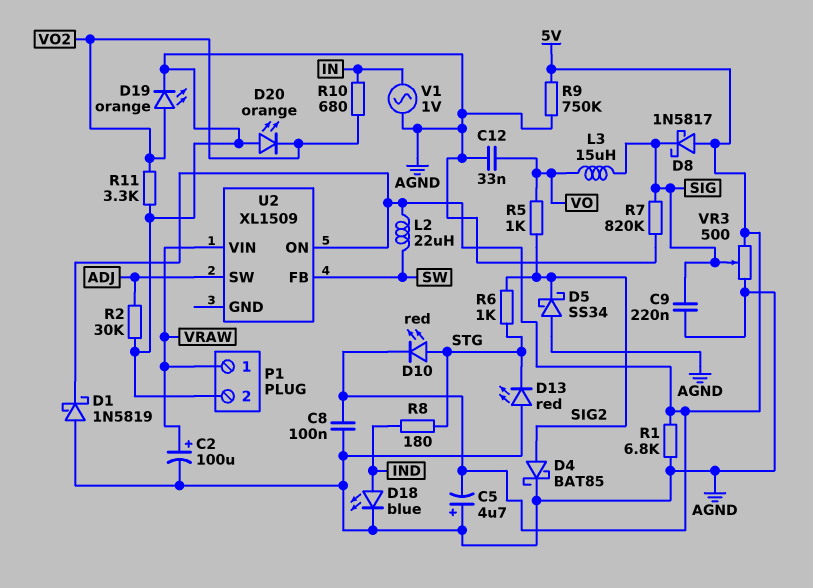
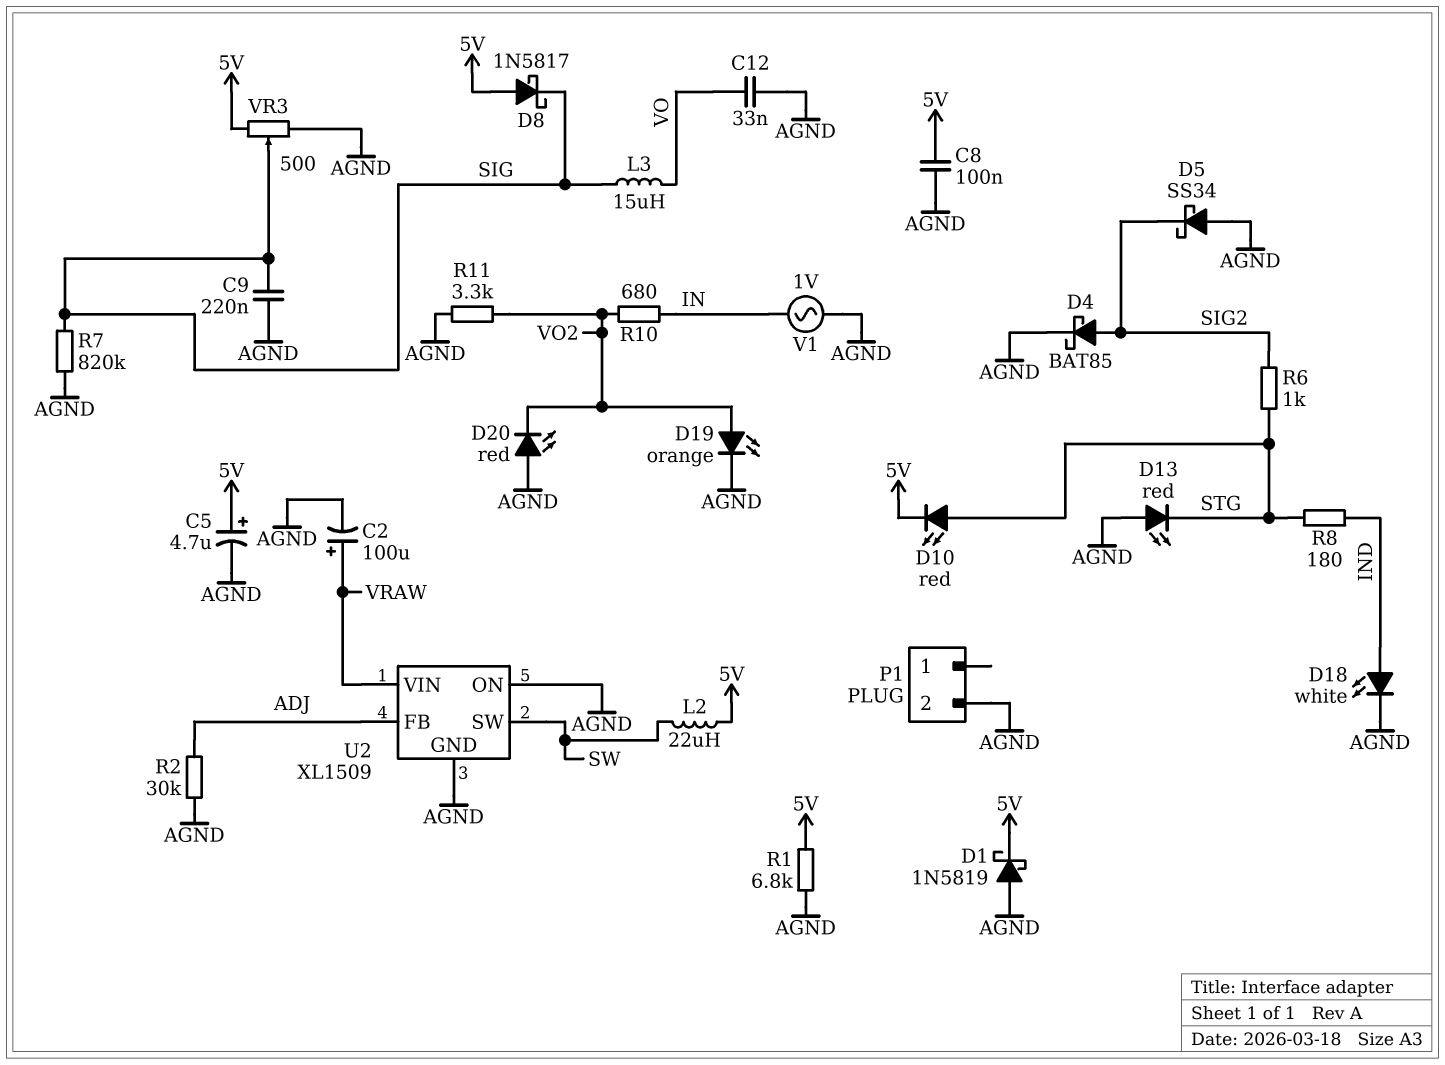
C5: 4.7uF (plus AGND, minus 5V) -> 4.7uF (plus 5V, minus AGND)
D18: LED blue (A IND, K AGND) -> LED white (A IND, K AGND)
D20: LED orange (A AGND, K VO2) -> LED red (A AGND, K VO2)
P1 pin 1: VRAW -> none
R5: 1k (SIG2, VO) -> none
R9: 750k (5V, AGND) -> none
U2 pin FB: SW -> ADJ
U2 pin GND: none -> AGND
U2 pin ON: 5V -> AGND
U2 pin SW: ADJ -> SW

